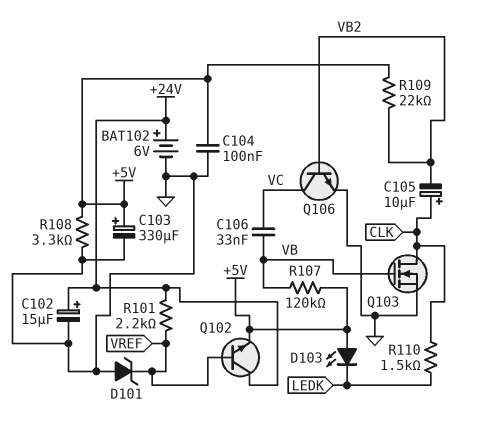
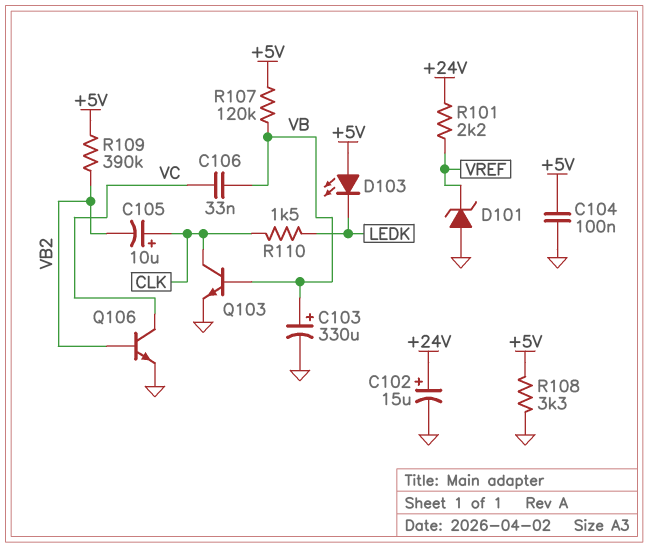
BAT102: 6V (plus +24V, minus GND) -> none
C103: 330uF (plus +5V, minus GND) -> 330uF (plus VB, minus GND)
Q102: NPN (B VREF, C +24V, E +5V) -> none
Q103: NMOS (G VB, D CLK, S GND) -> NPN (B VB, C CLK, E GND)
R109: 22k (+5V, VB2) -> 390k (+5V, VB2)

